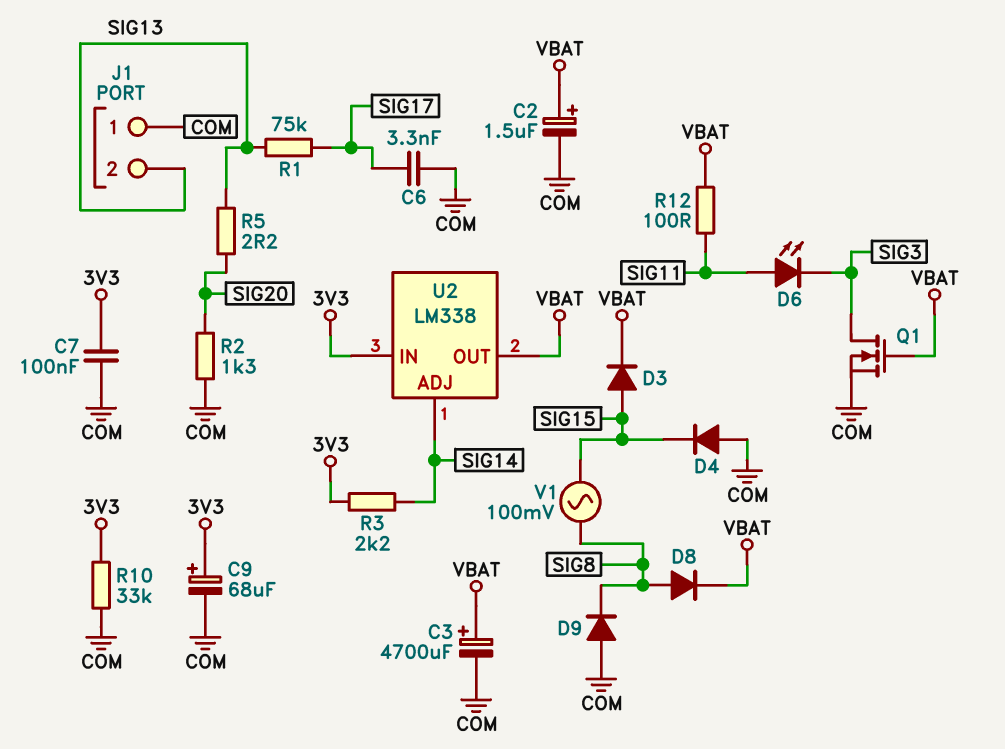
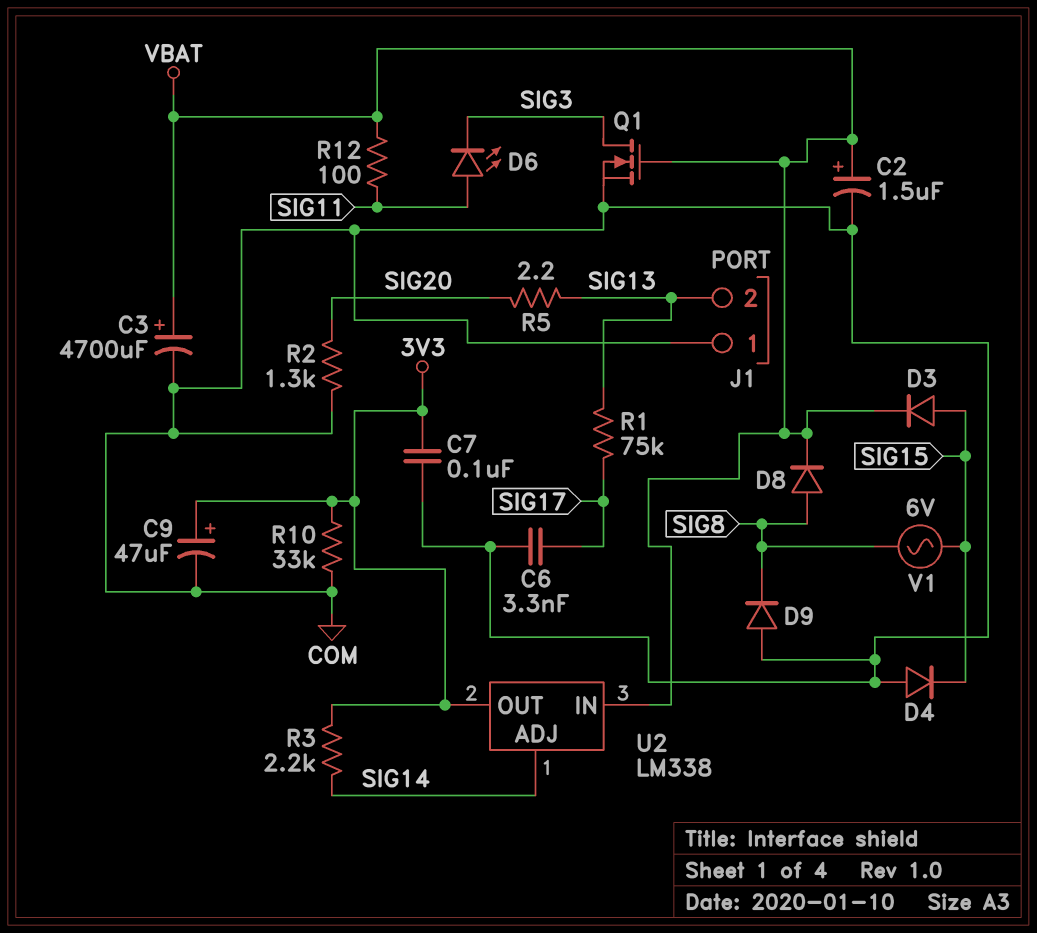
C9: 68uF (plus 3V3, minus COM) -> 47uF (plus 3V3, minus COM)
U2 pin IN: 3V3 -> VBAT
U2 pin OUT: VBAT -> 3V3
V1: AC 100mV (SIG8, SIG15) -> AC 6V (SIG8, SIG15)

